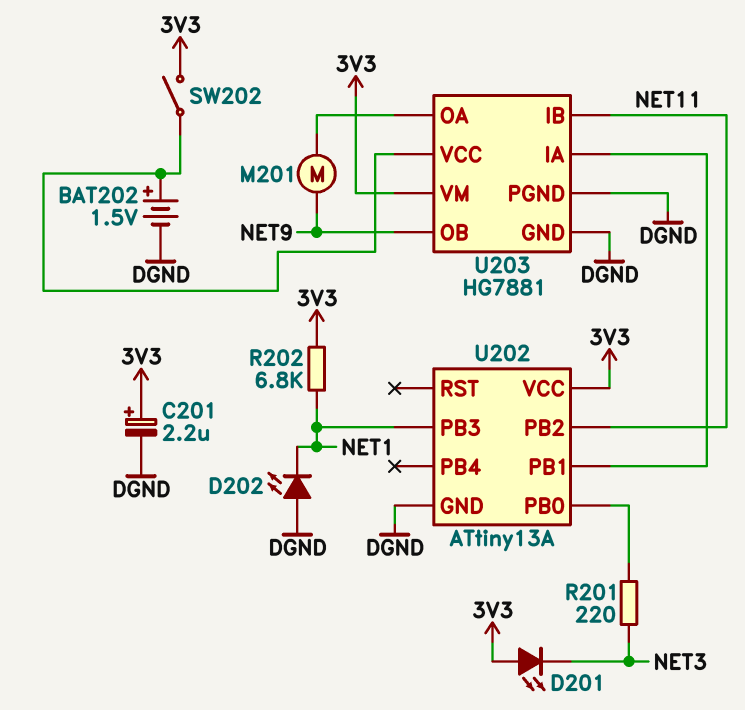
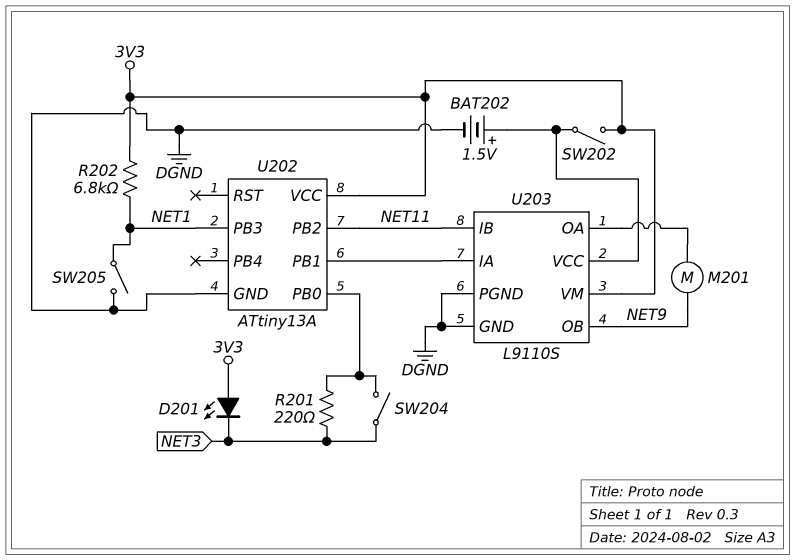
C201: 2.2uF (plus 3V3, minus DGND) -> none
D202: LED (A DGND, K NET1) -> none
SW204: none -> switch (NET3, U202/PB0)
SW205: none -> switch (DGND, NET1)
U203: HG7881 -> L9110S

